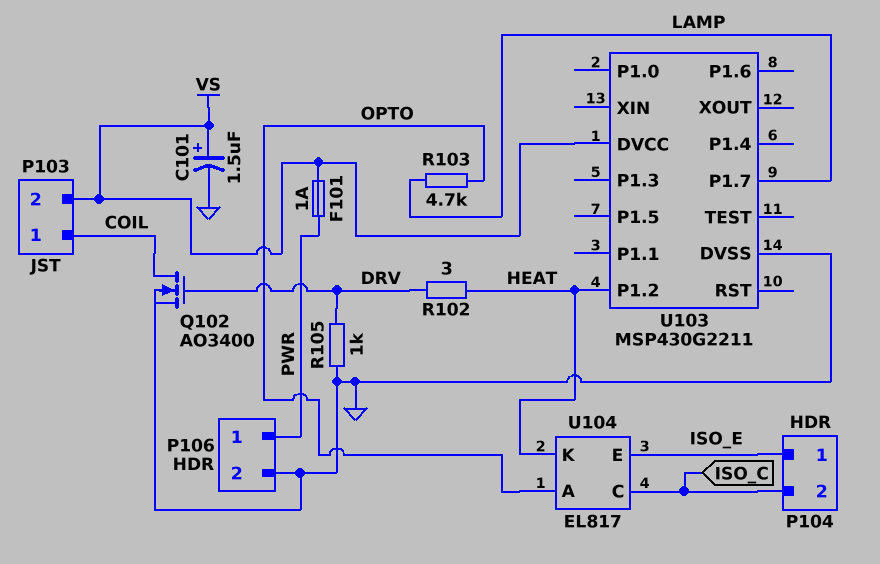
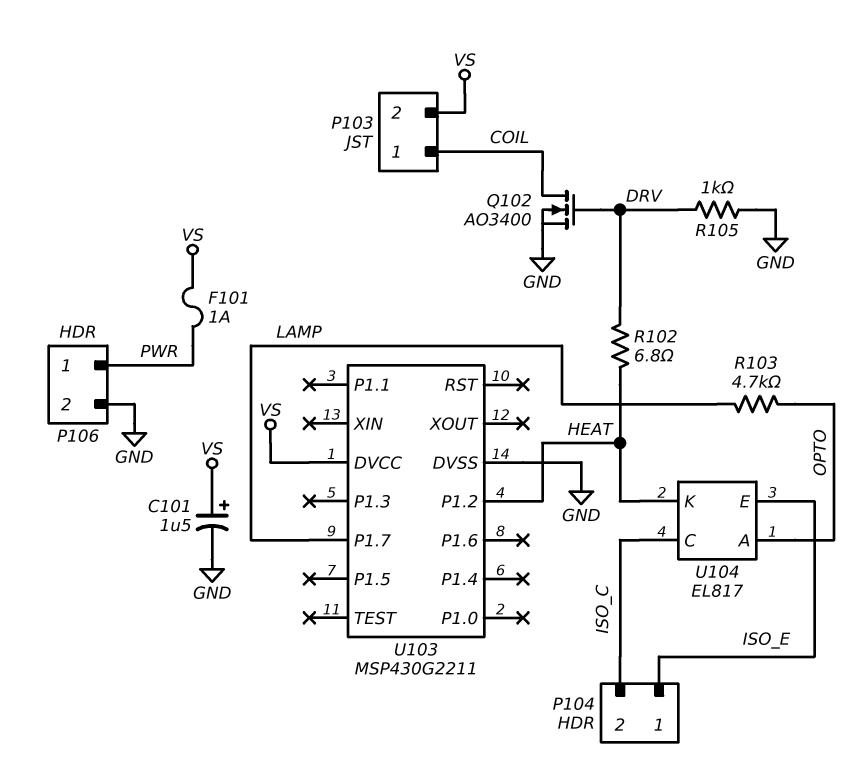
R102: 3 (DRV, HEAT) -> 6.8 (DRV, HEAT)

